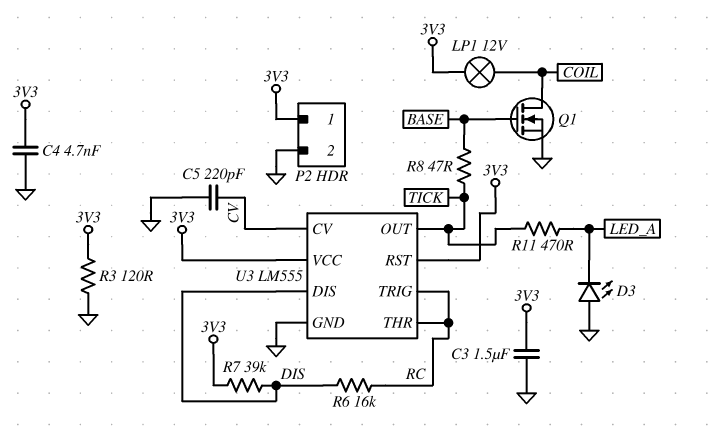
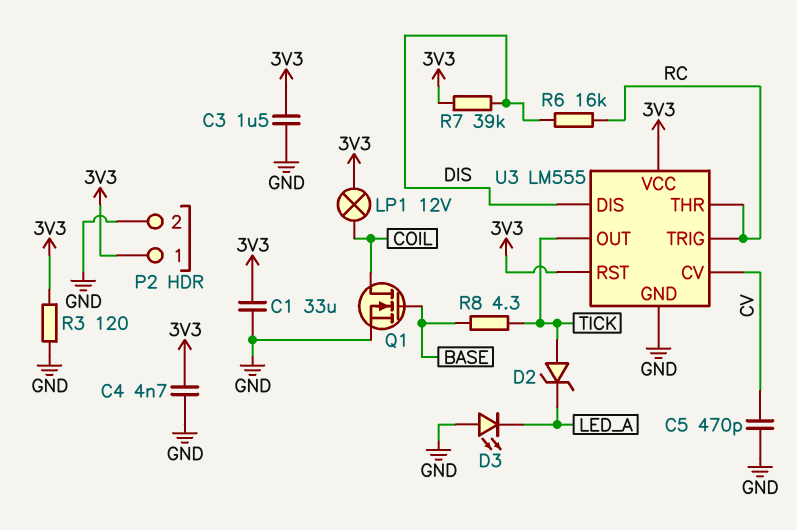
C1: none -> 33uF (3V3, GND)
C5: 220pF (CV, GND) -> 470pF (CV, GND)
D2: none -> zener (A TICK, K LED_A)
R8: 47 (BASE, TICK) -> 4.3 (BASE, TICK)
R11: 470 (LED_A, TICK) -> none

